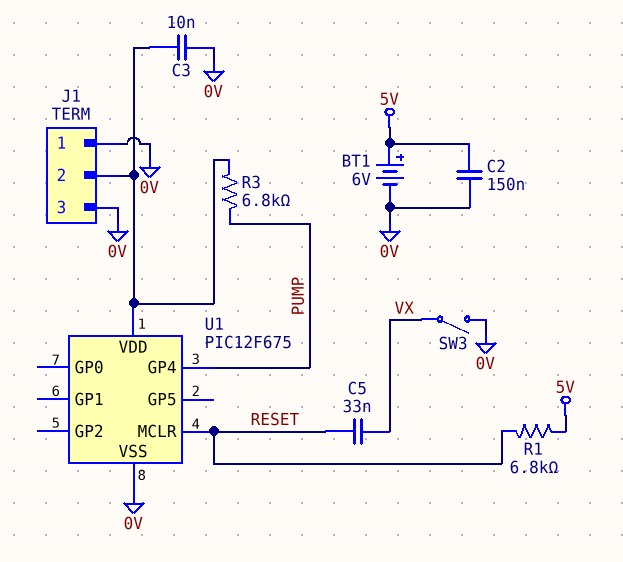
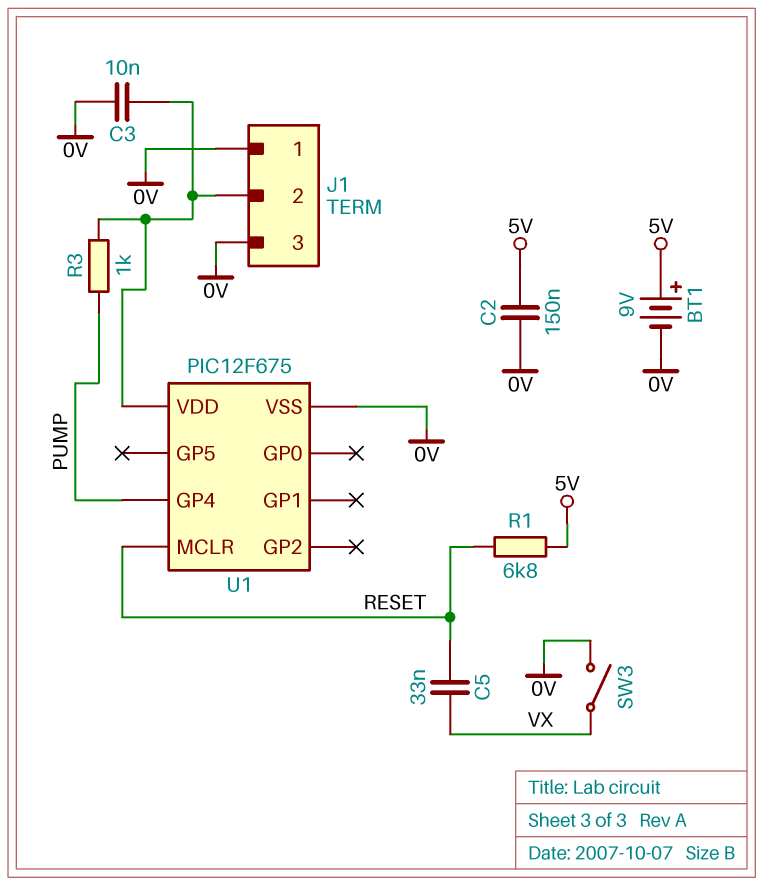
BT1: 6V (plus 5V, minus 0V) -> 9V (plus 5V, minus 0V)
R3: 6.8k (J1/2, PUMP) -> 1k (J1/2, PUMP)

